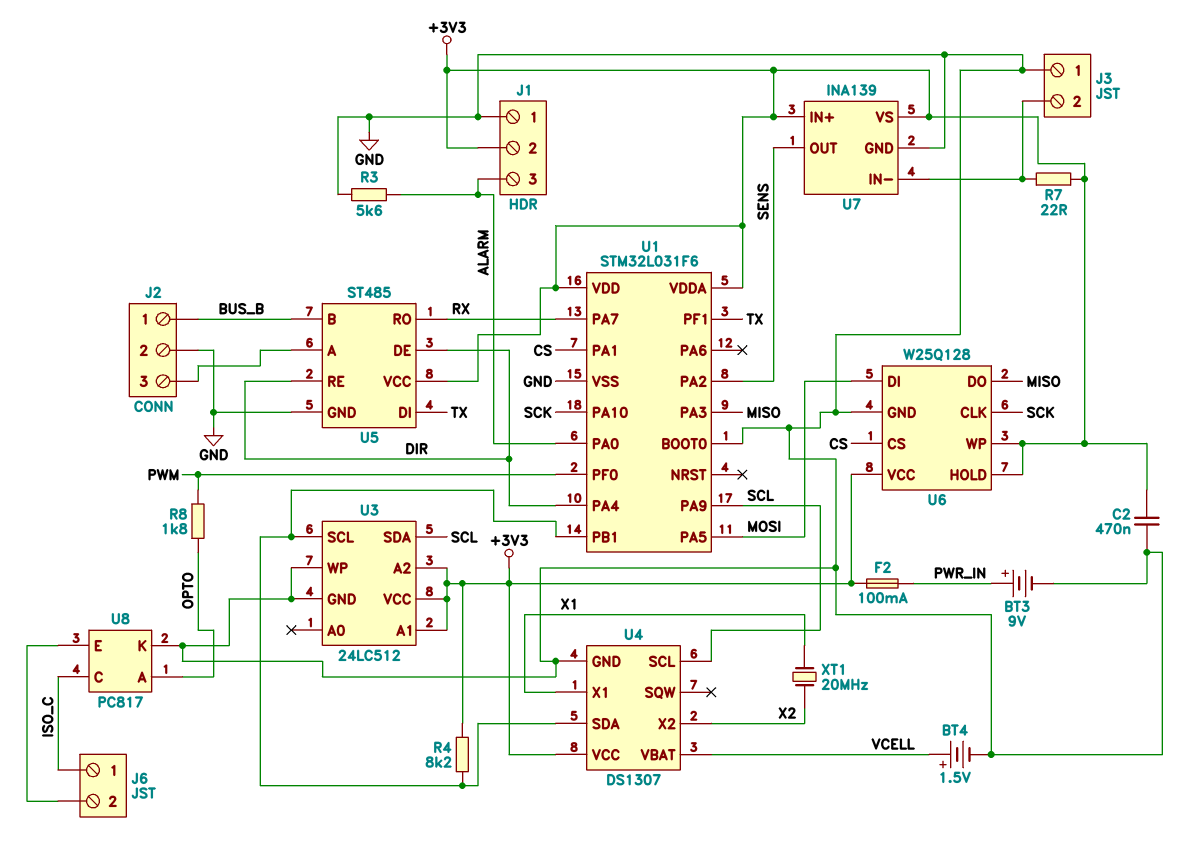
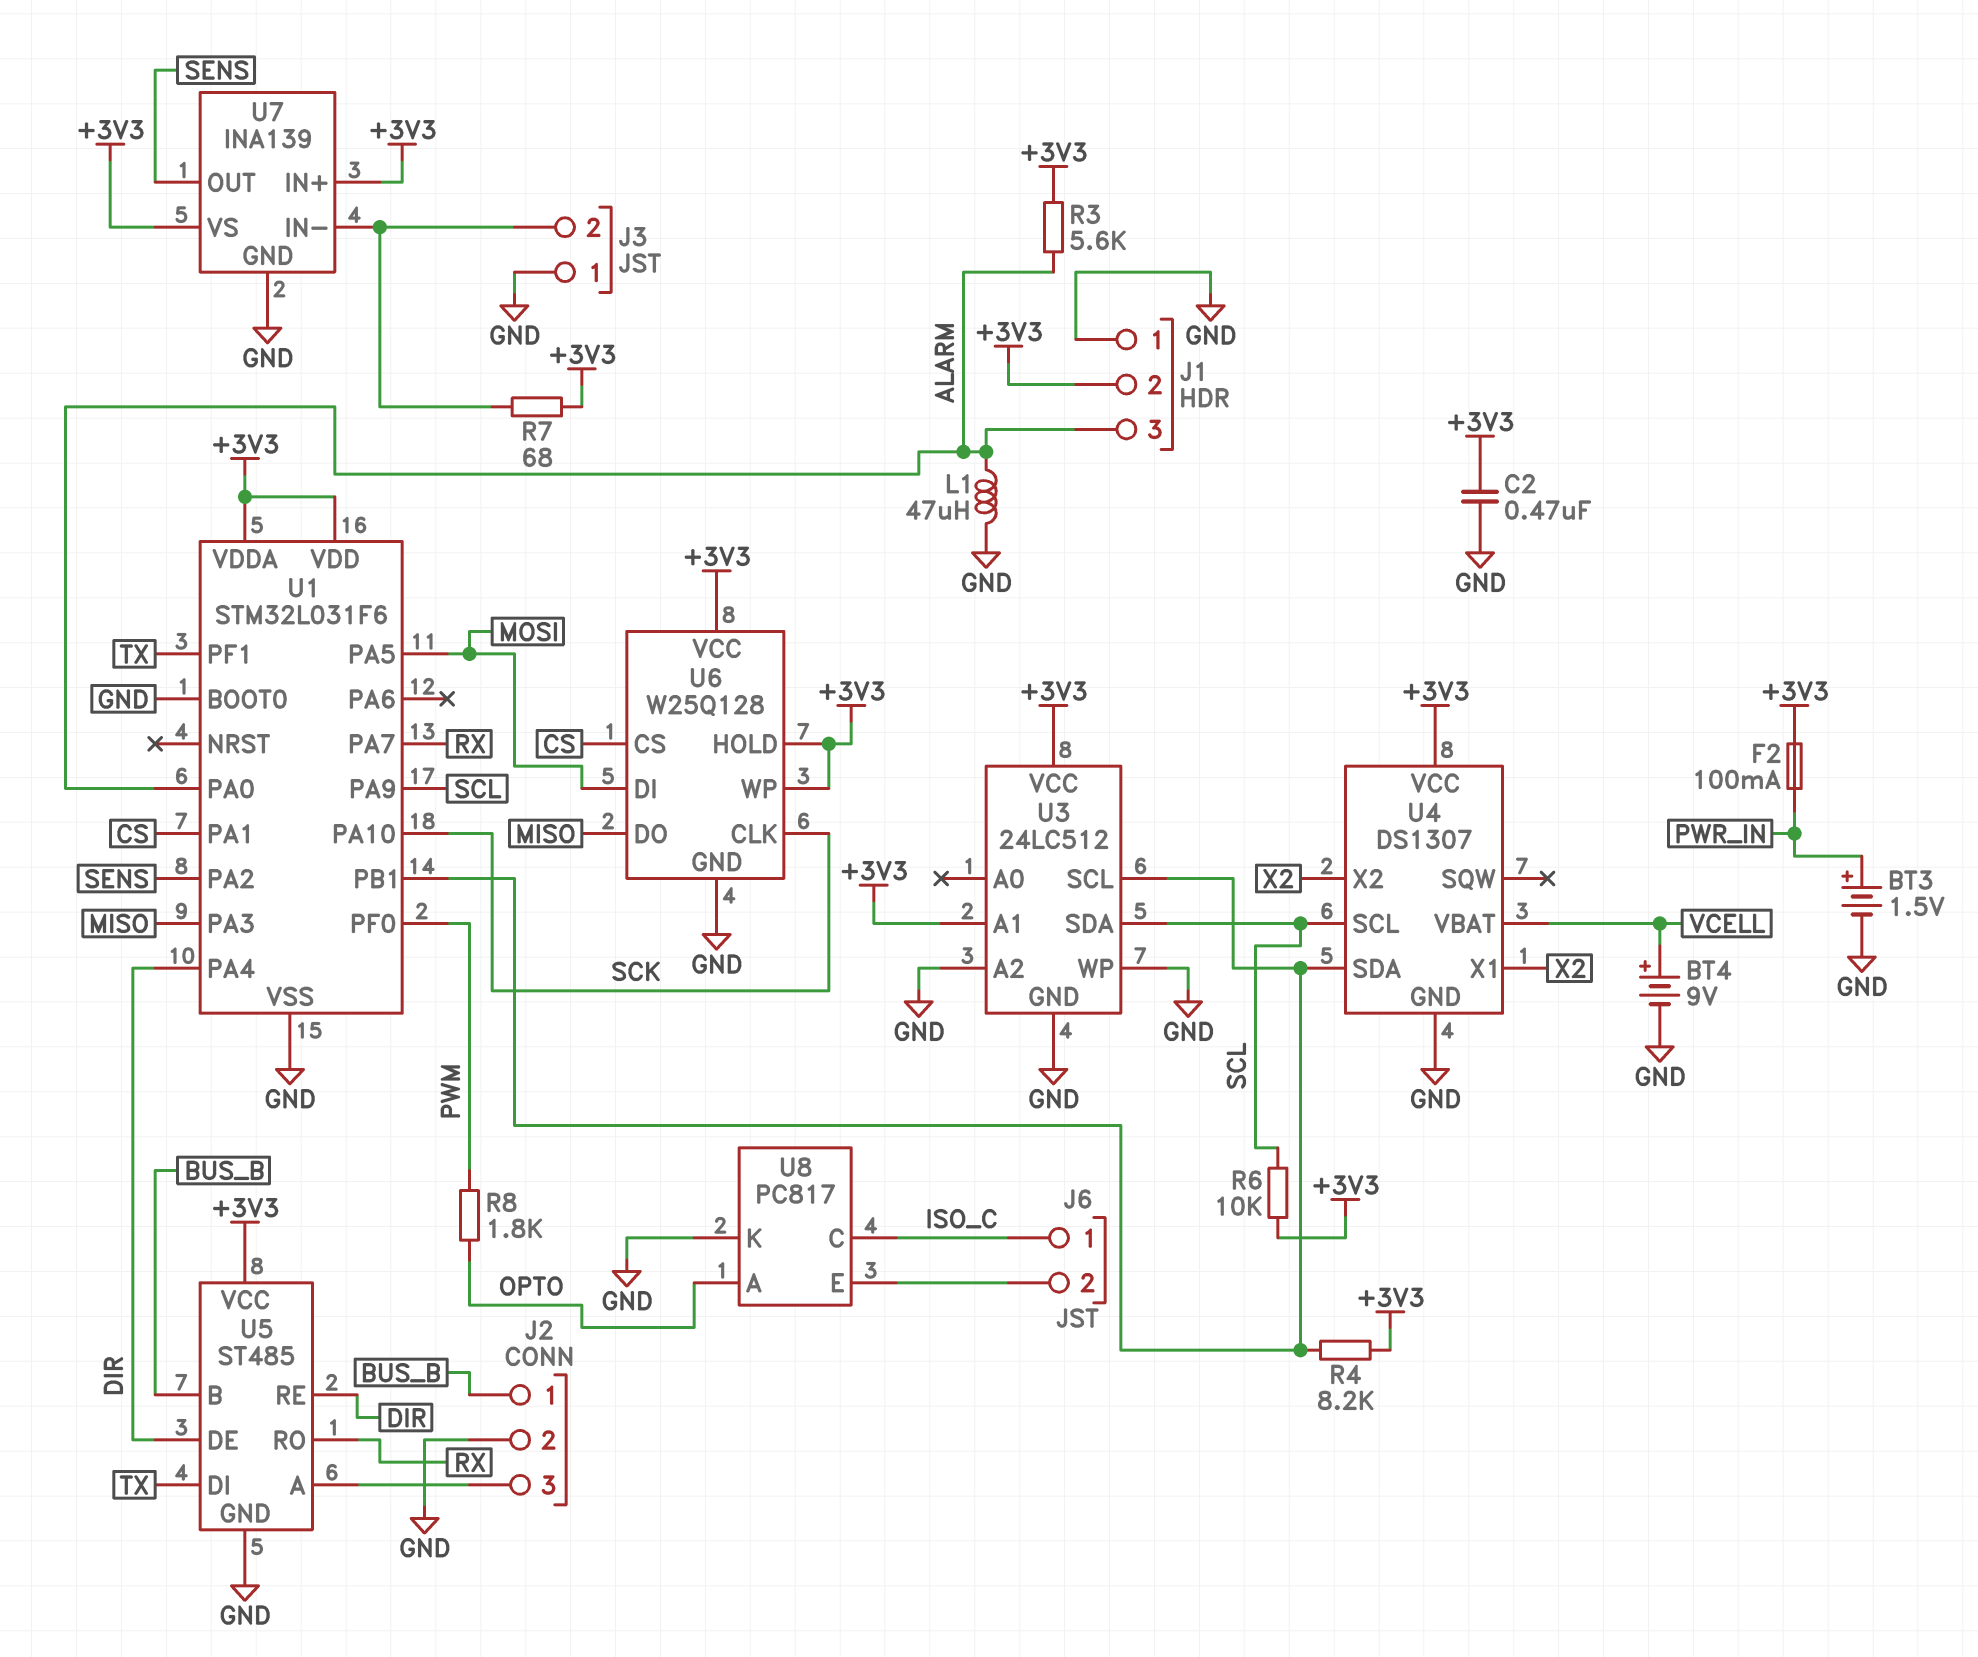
BT3: 9V (plus PWR_IN, minus GND) -> 1.5V (plus PWR_IN, minus GND)
BT4: 1.5V (plus VCELL, minus GND) -> 9V (plus VCELL, minus GND)
L1: none -> 47uH (ALARM, GND)
R3: 5.6k (ALARM, GND) -> 5.6k (+3V3, ALARM)
R6: none -> 10k (+3V3, SCL)
R7: 22 (+3V3, J3/2) -> 68 (+3V3, J3/2)
U3 pin A2: +3V3 -> GND
U4 pin X1: X1 -> X2
XT1: 20MHz (X1, X2) -> none

